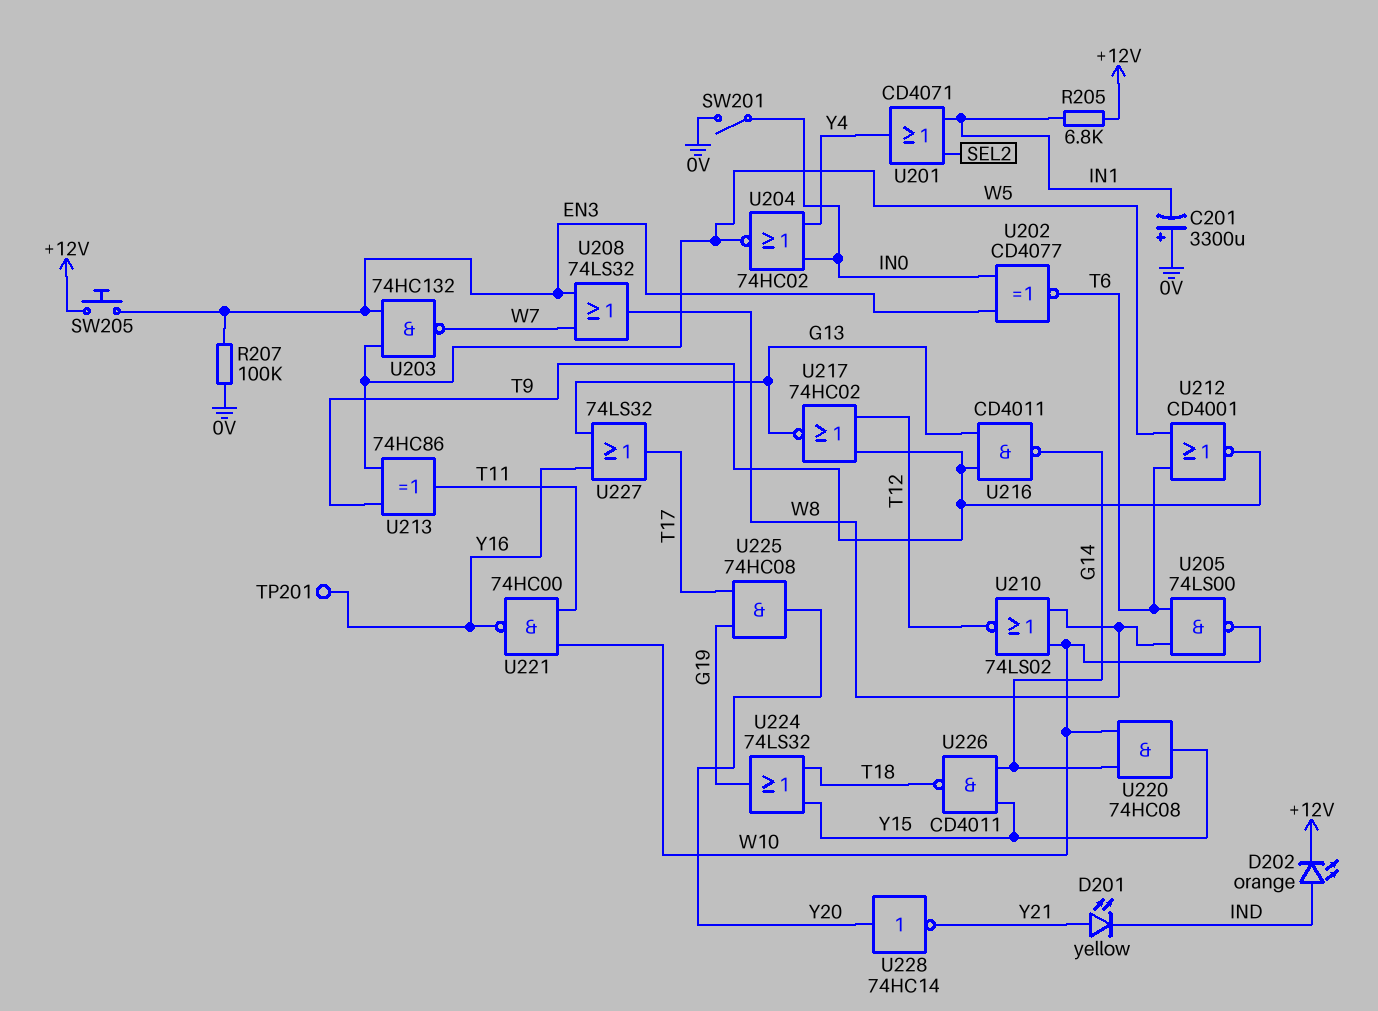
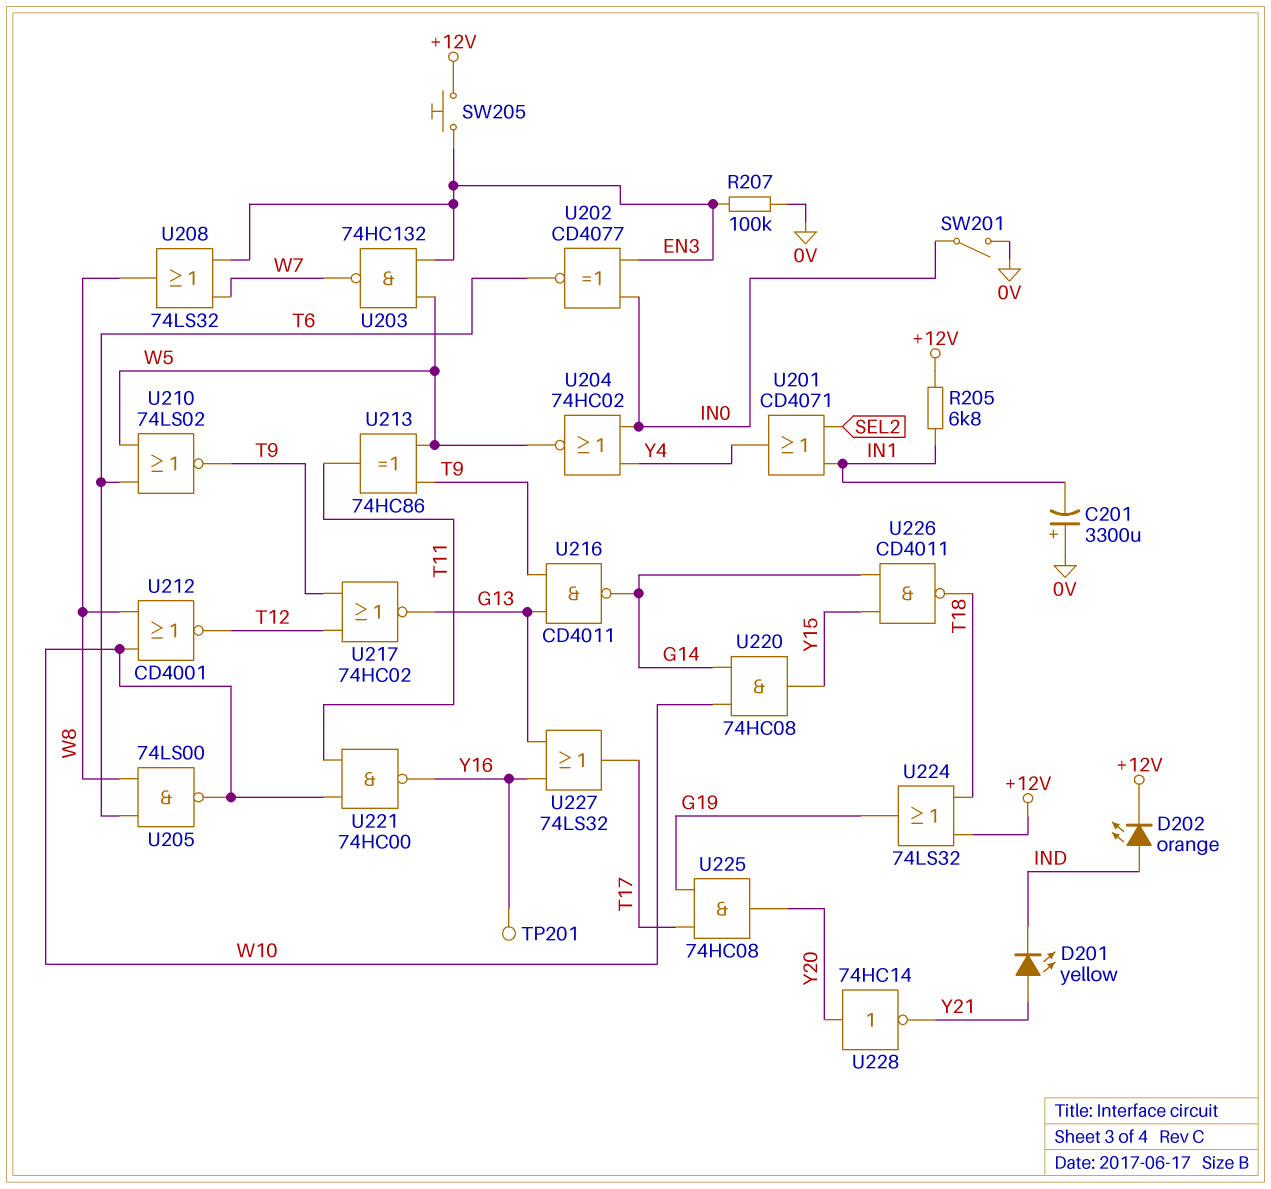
U210: NOR 74LS02 (in W8, in W10, out T12) -> NOR 74LS02 (in T6, in W5, out T9)
U212: NOR CD4001 (in T6, in W5, out T9) -> NOR CD4001 (in W8, in W10, out T12)
U224: OR 74LS32 (in T18, in Y15, out G19) -> OR 74LS32 (in +12V, in T18, out G19)

